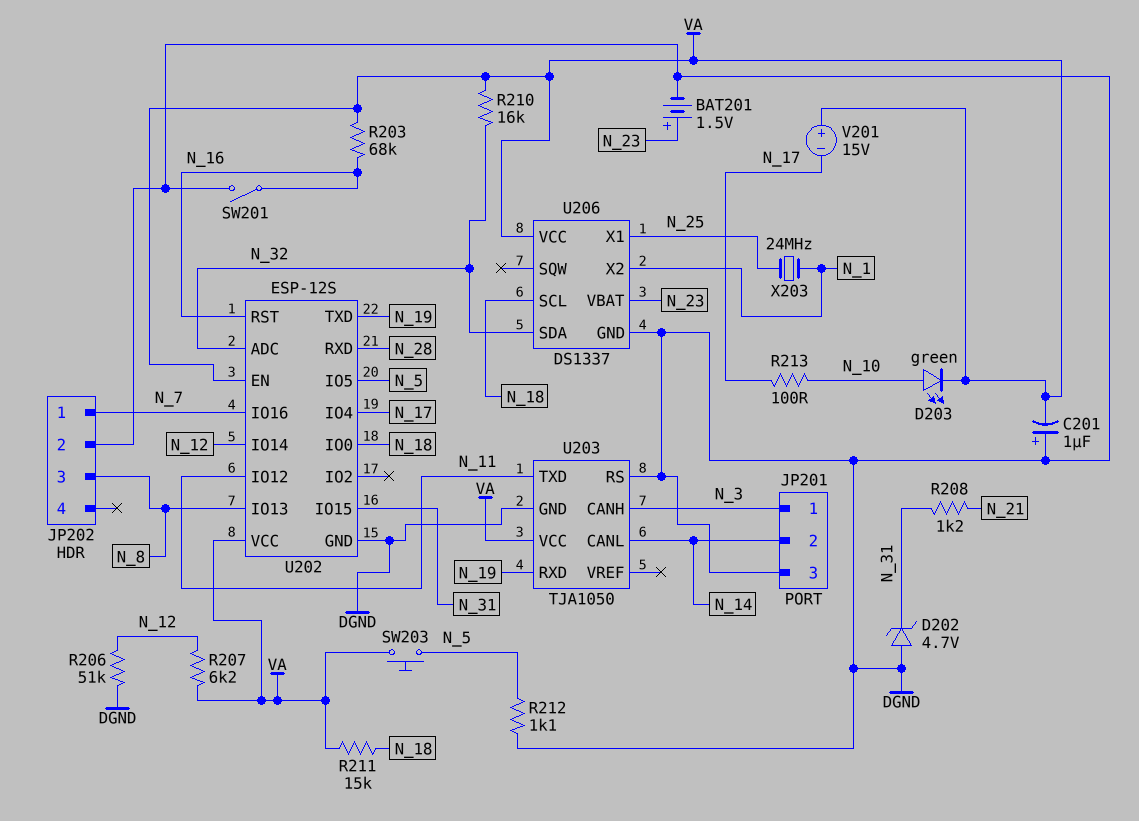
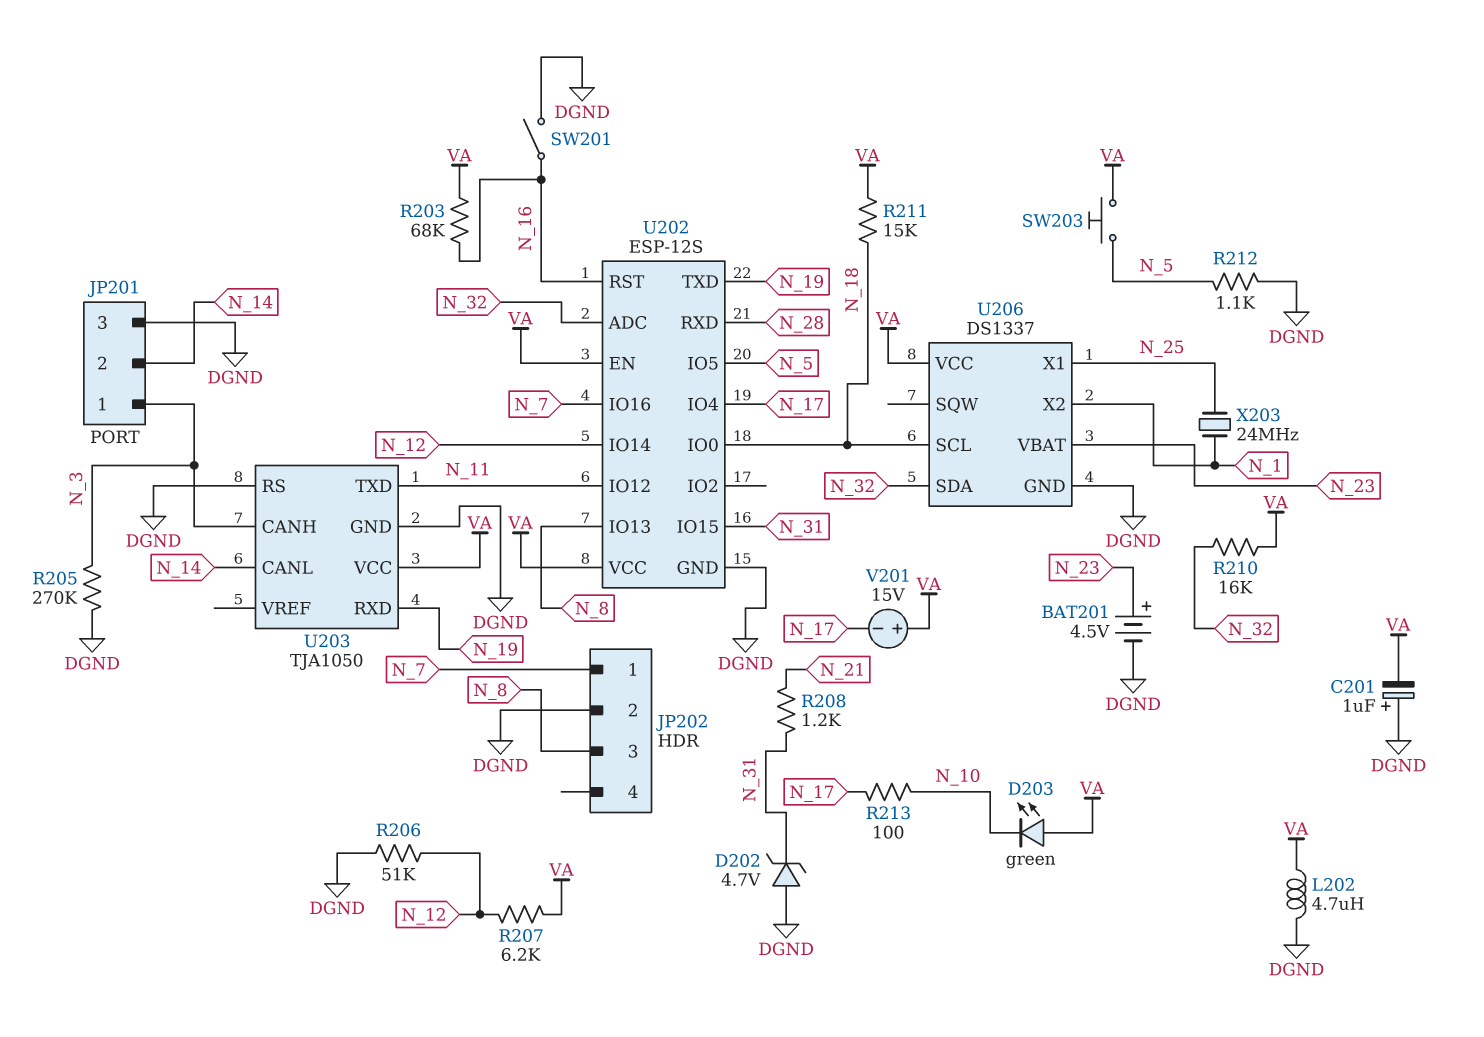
BAT201: 1.5V (plus N_23, minus DGND) -> 4.5V (plus N_23, minus DGND)
D203: LED green (A N_10, K VA) -> LED green (A VA, K N_10)
L202: none -> 4.7uH (DGND, VA)
R205: none -> 270k (DGND, N_3)

